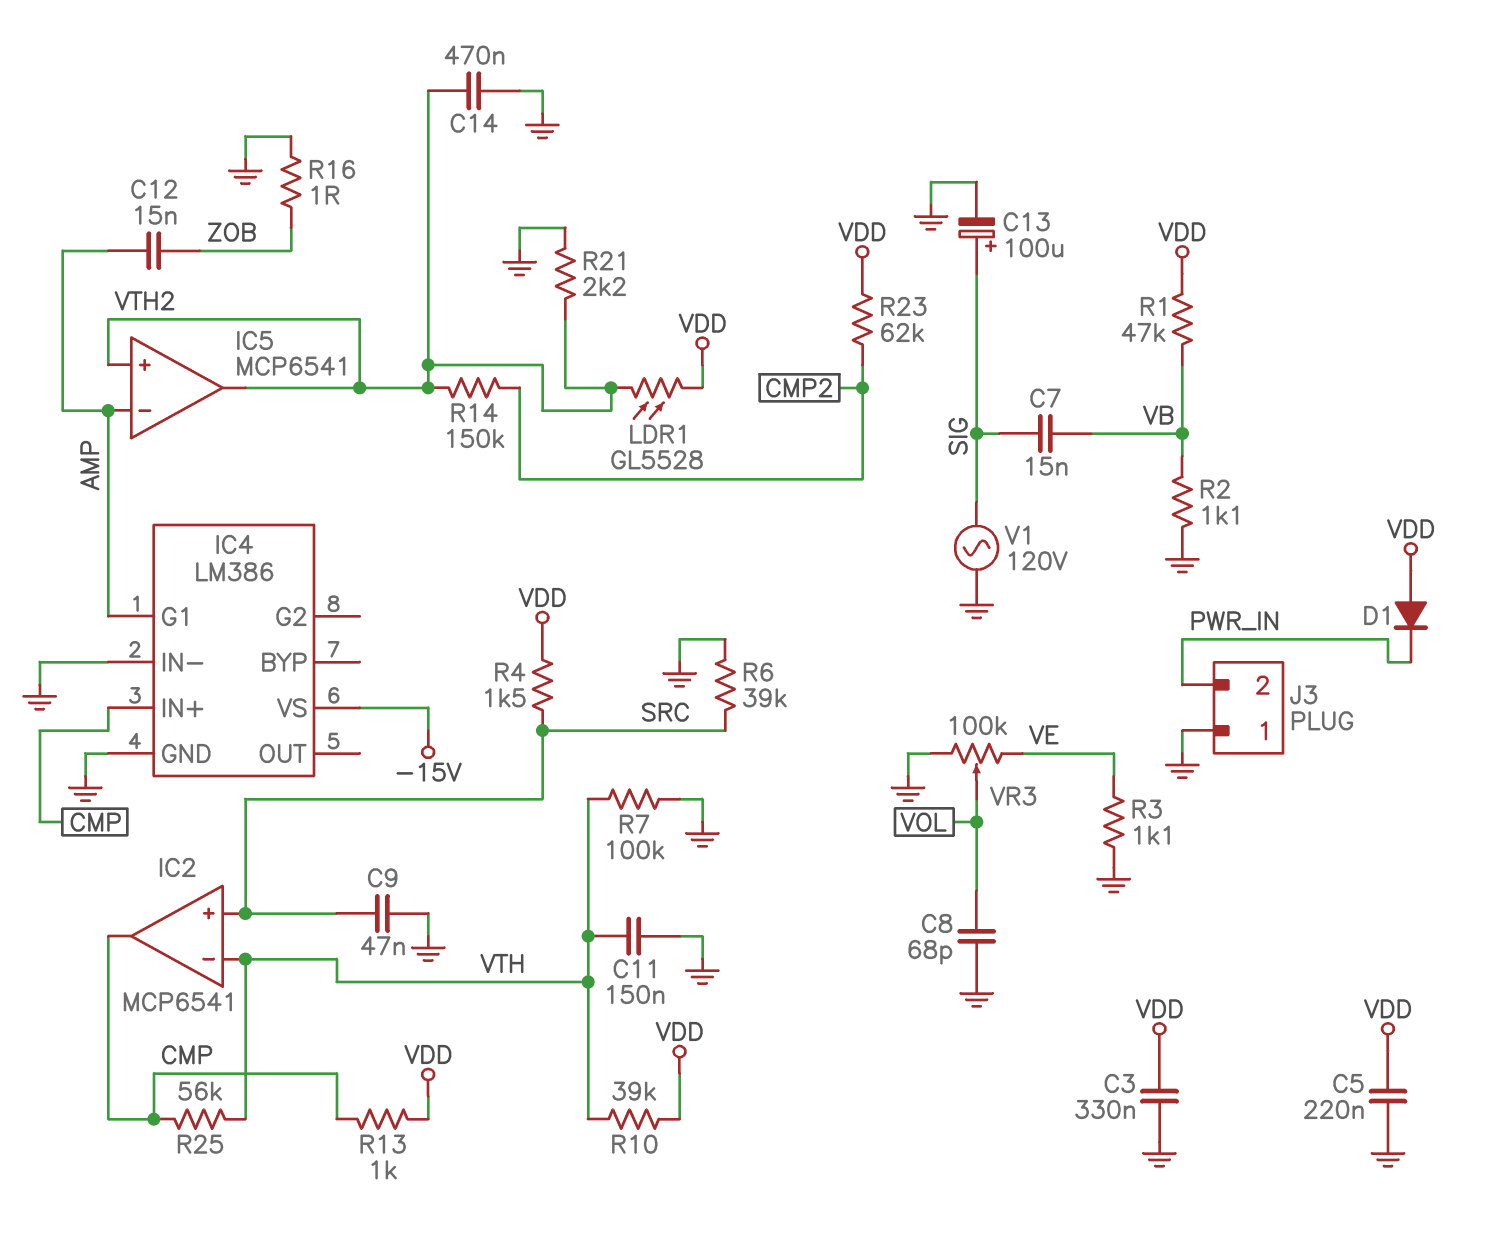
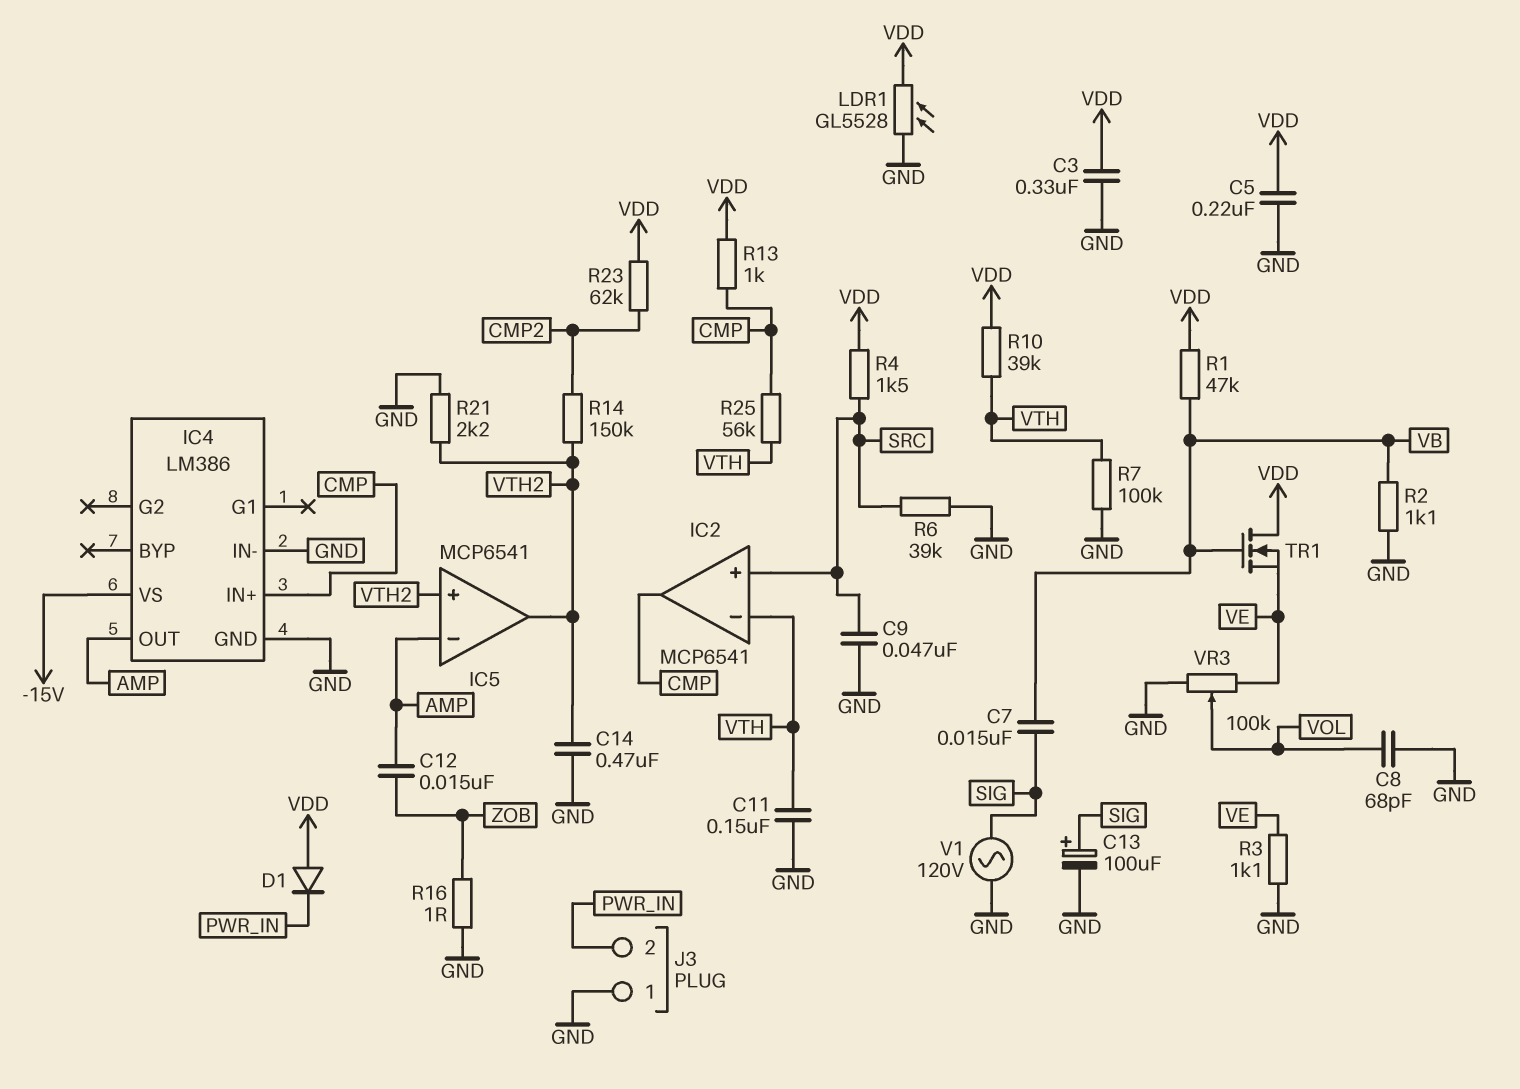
IC4 pin G1: AMP -> none
IC4 pin OUT: none -> AMP
LDR1: GL5528 (VDD, VTH2) -> GL5528 (GND, VDD)
TR1: none -> NMOS (G VB, D VDD, S VE)

